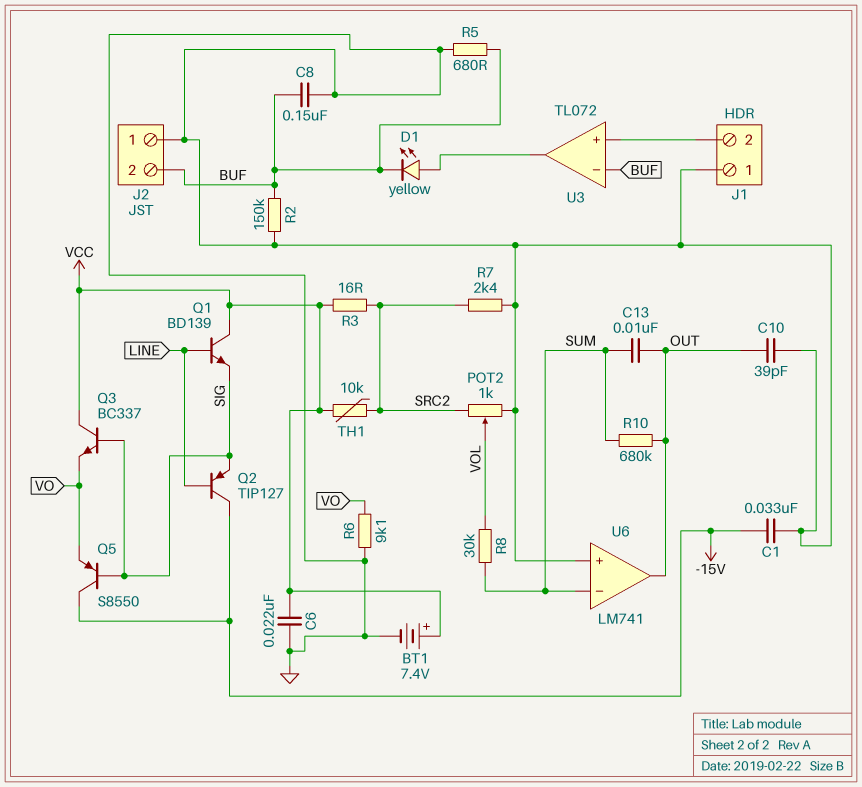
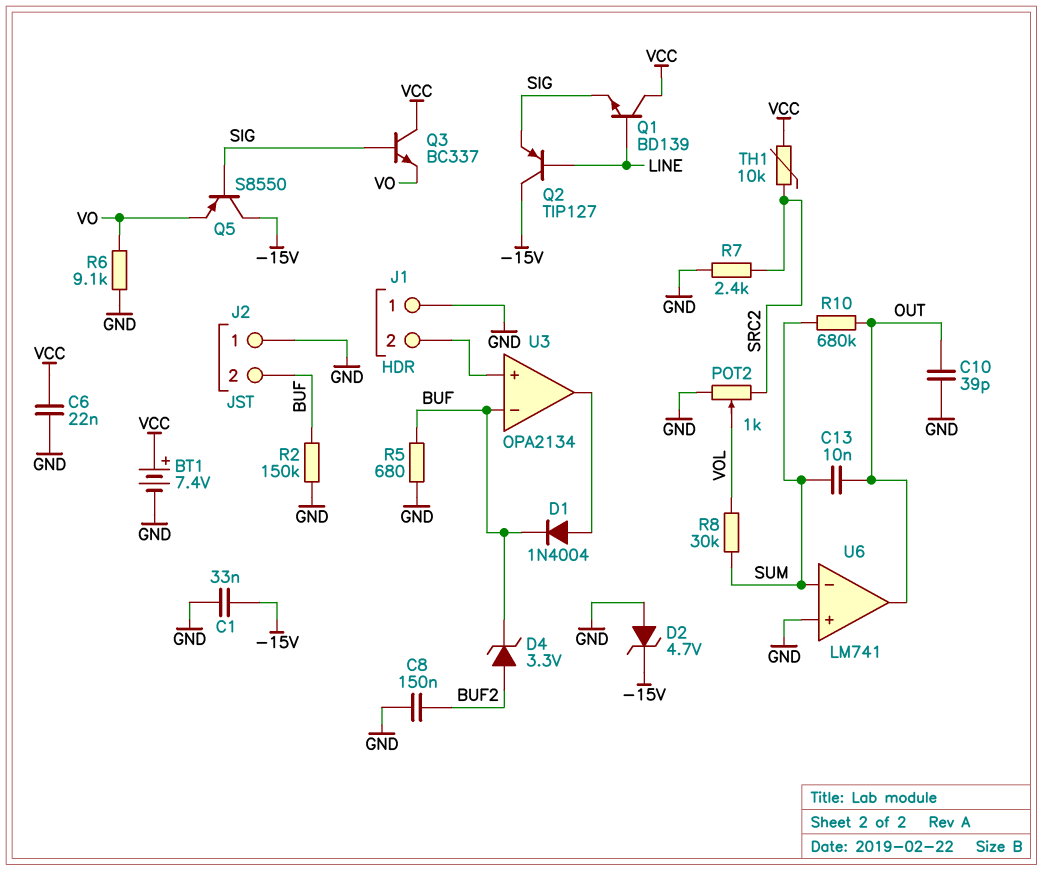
C8: 150nF (BUF, GND) -> 150nF (BUF2, GND)
D1: LED yellow (A U3/out, K BUF) -> diode 1N4004 (A U3/out, K BUF)
D2: none -> zener 4.7V (A GND, K -15V)
D4: none -> zener 3.3V (A BUF2, K BUF)
R3: 16 (SRC2, VCC) -> none
U3: TL072 -> OPA2134

